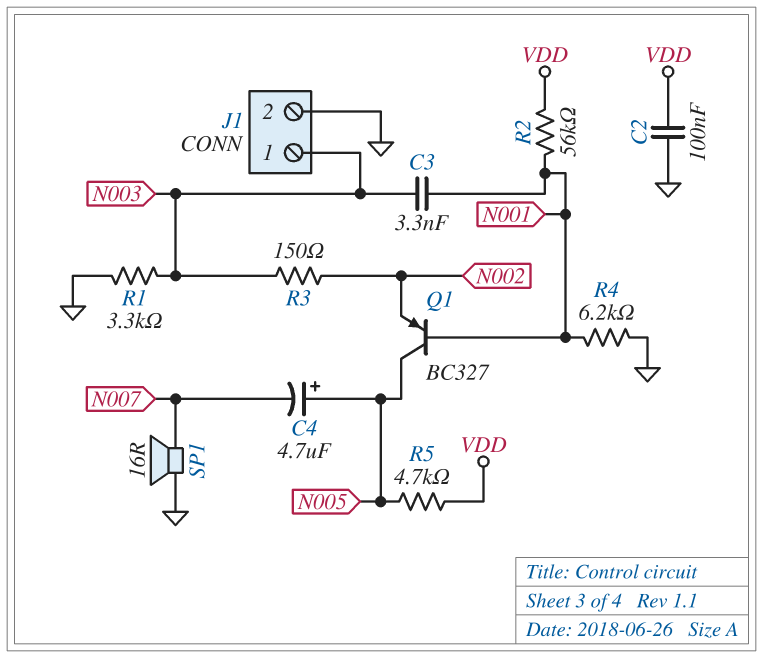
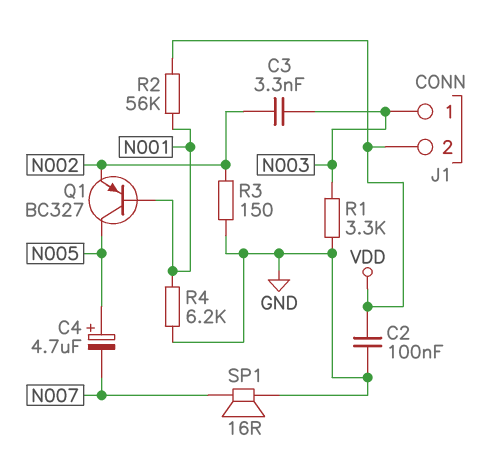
C3: 3.3nF (N001, N003) -> 3.3nF (N002, N003)
J1 pin 2: GND -> VDD
R3: 150 (N002, N003) -> 150 (GND, N002)
R5: 4.7k (N005, VDD) -> none

